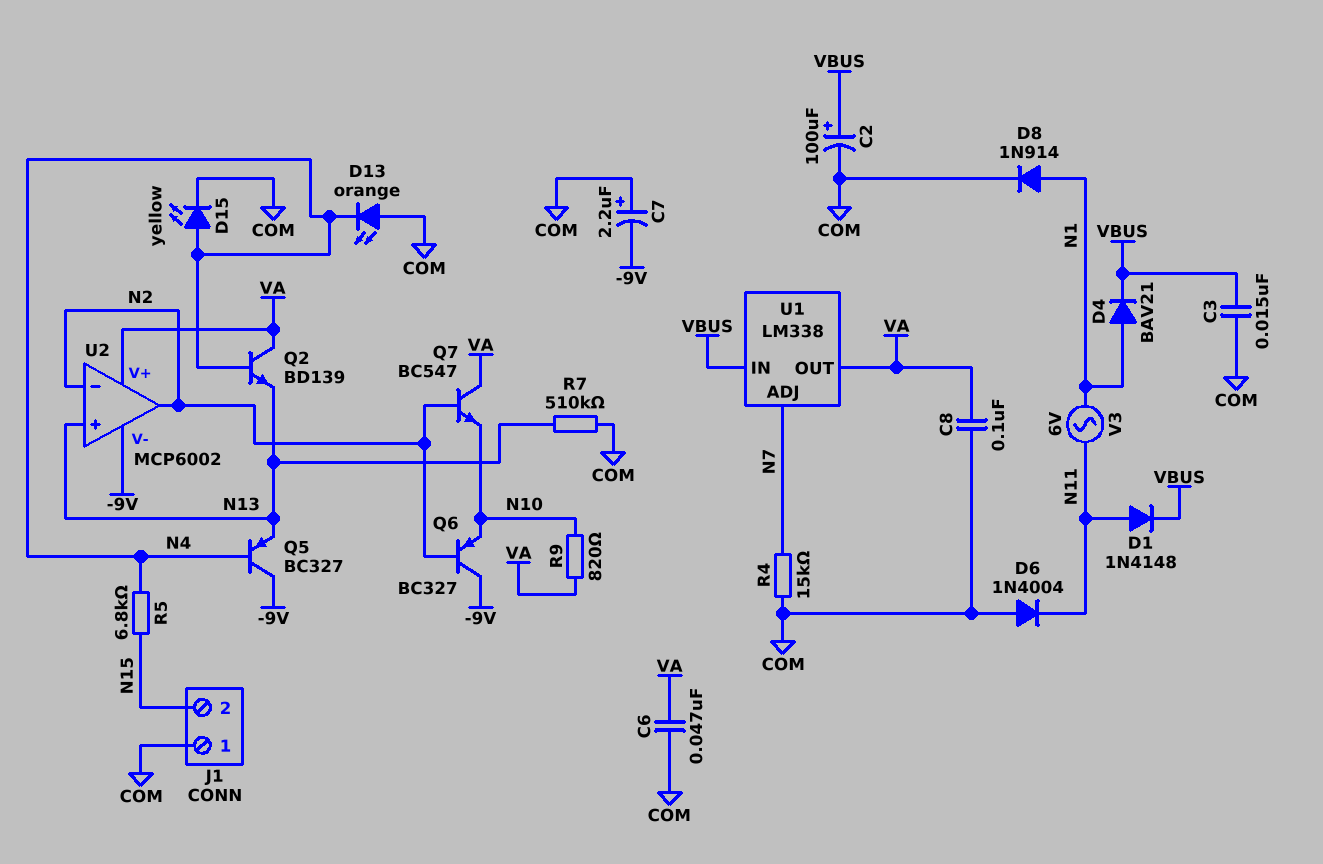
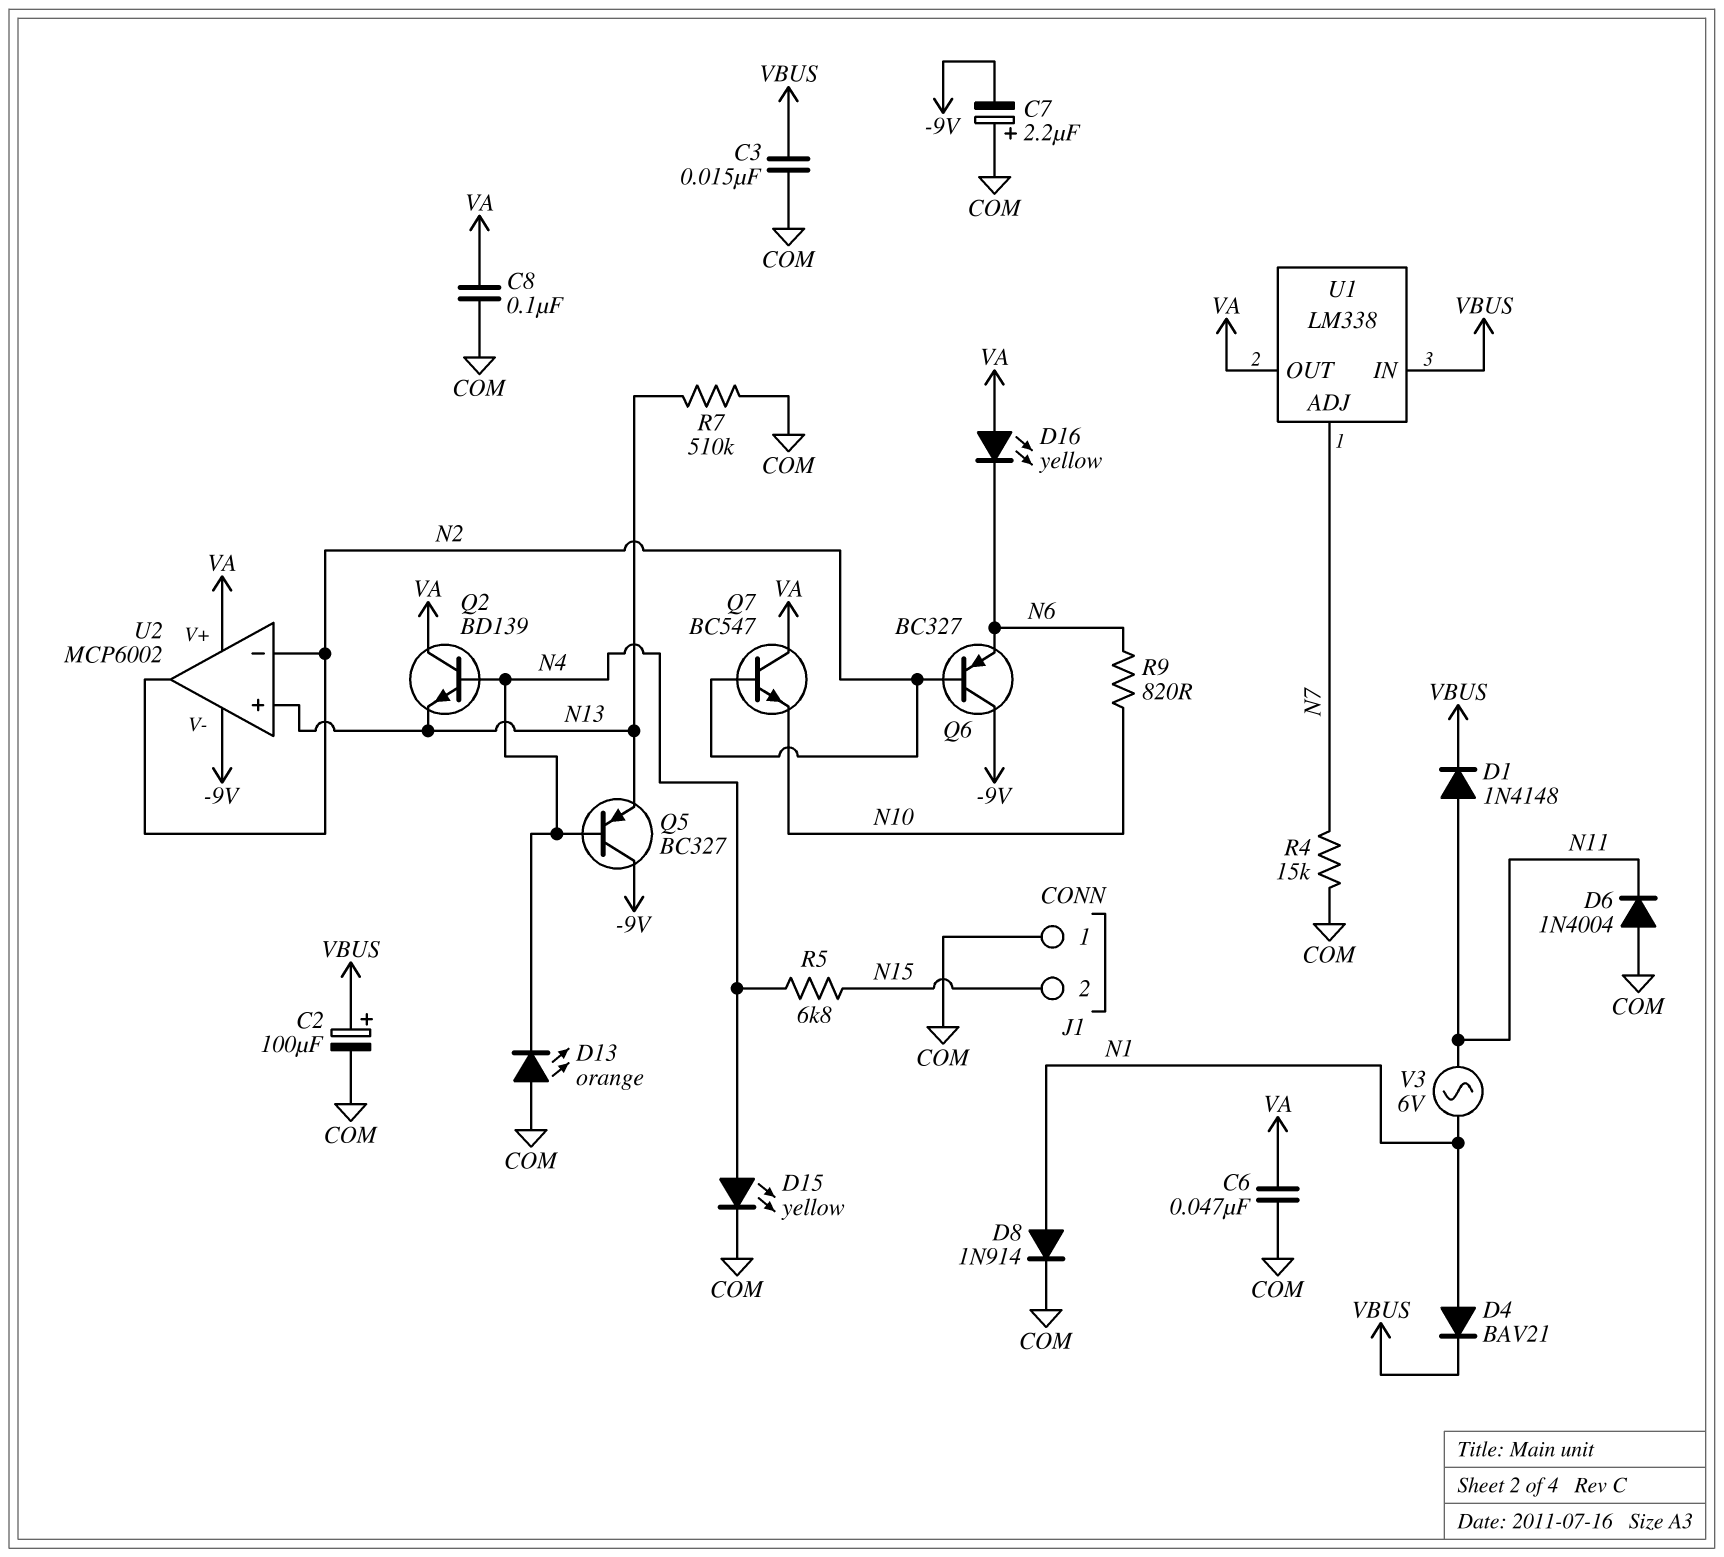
D16: none -> LED yellow (A VA, K N6)
Q6: PNP BC327 (B N2, C -9V, E N10) -> PNP BC327 (B N2, C -9V, E N6)
R9: 820 (N10, VA) -> 820 (N6, N10)

